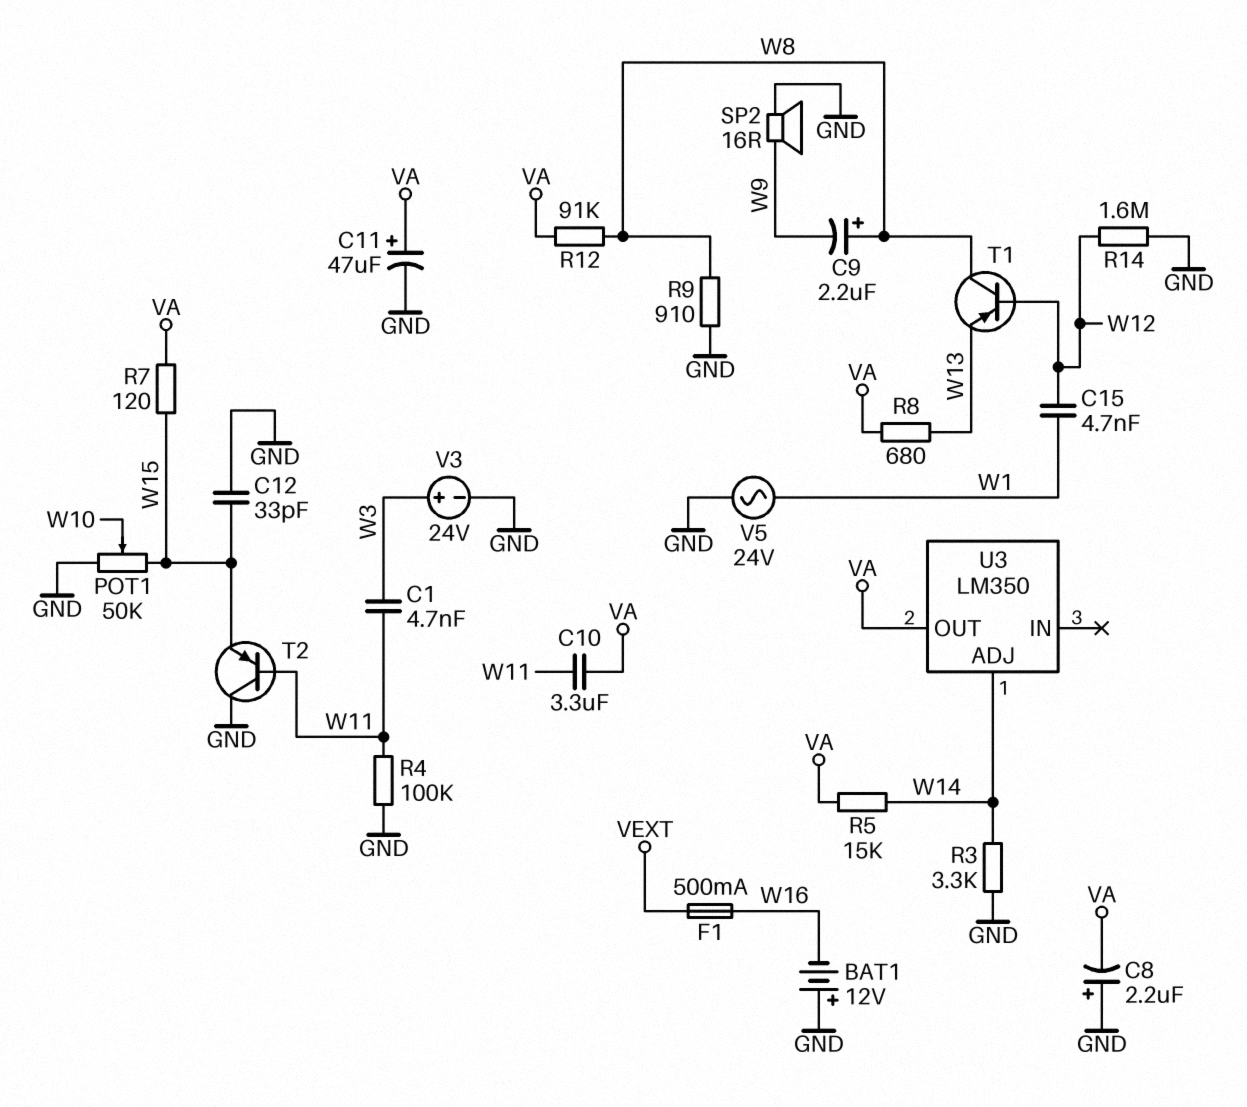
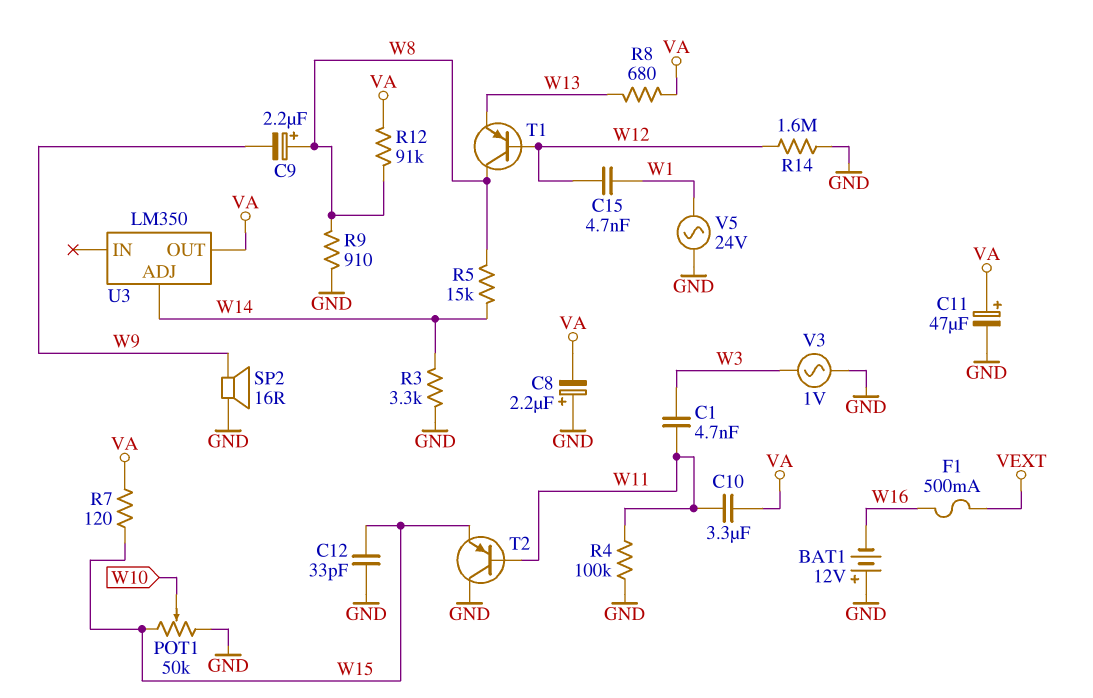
R5: 15k (VA, W14) -> 15k (W8, W14)
V3: 24V (plus W3, minus GND) -> AC 1V (GND, W3)

